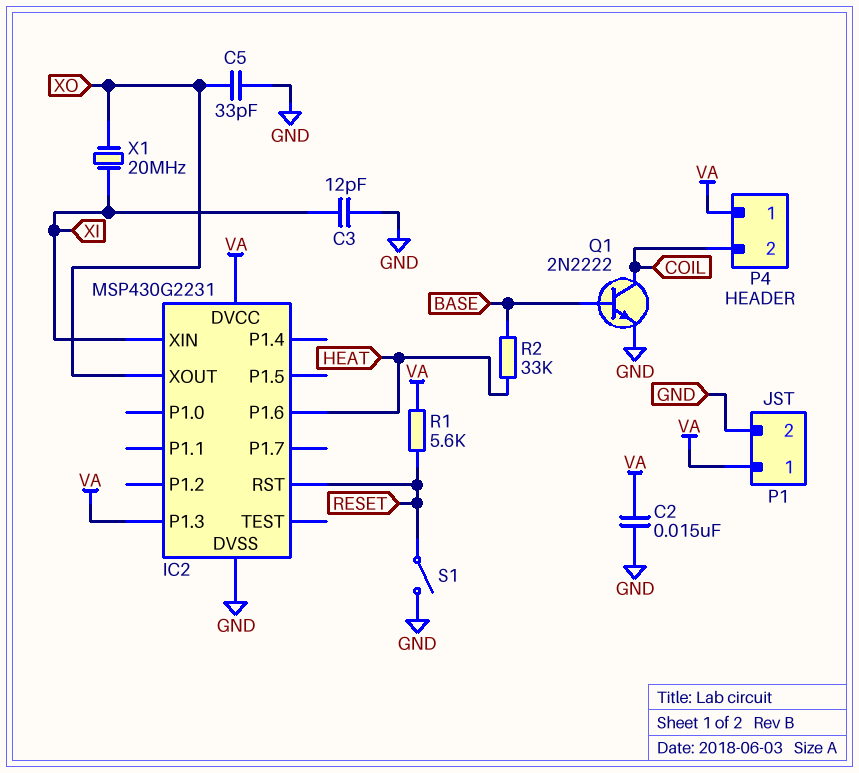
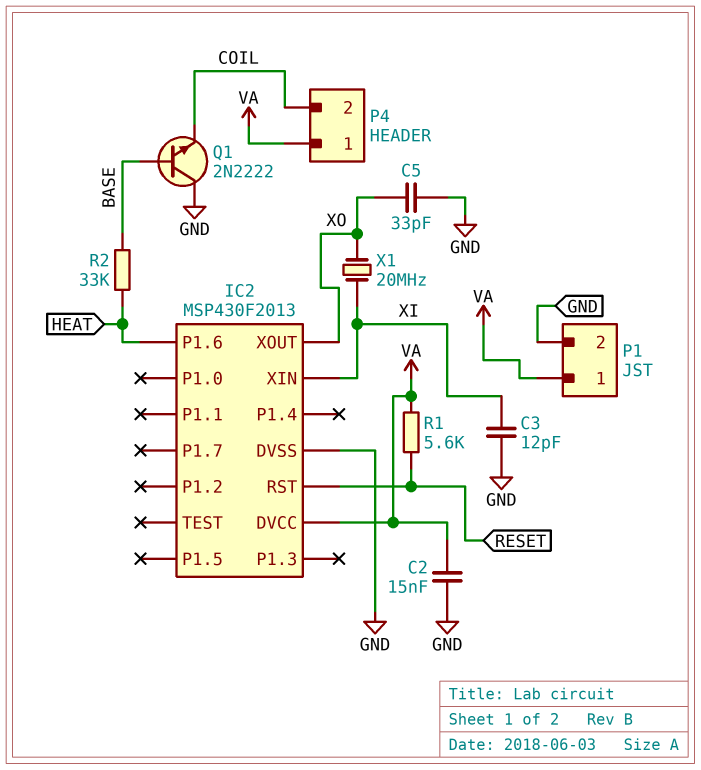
IC2: MSP430G2231 -> MSP430F2013
IC2 pin P1.3: VA -> none
Q1: NPN 2N2222 (B BASE, C COIL, E GND) -> NPN 2N2222 (B BASE, C GND, E COIL)
S1: switch (GND, RESET) -> none

